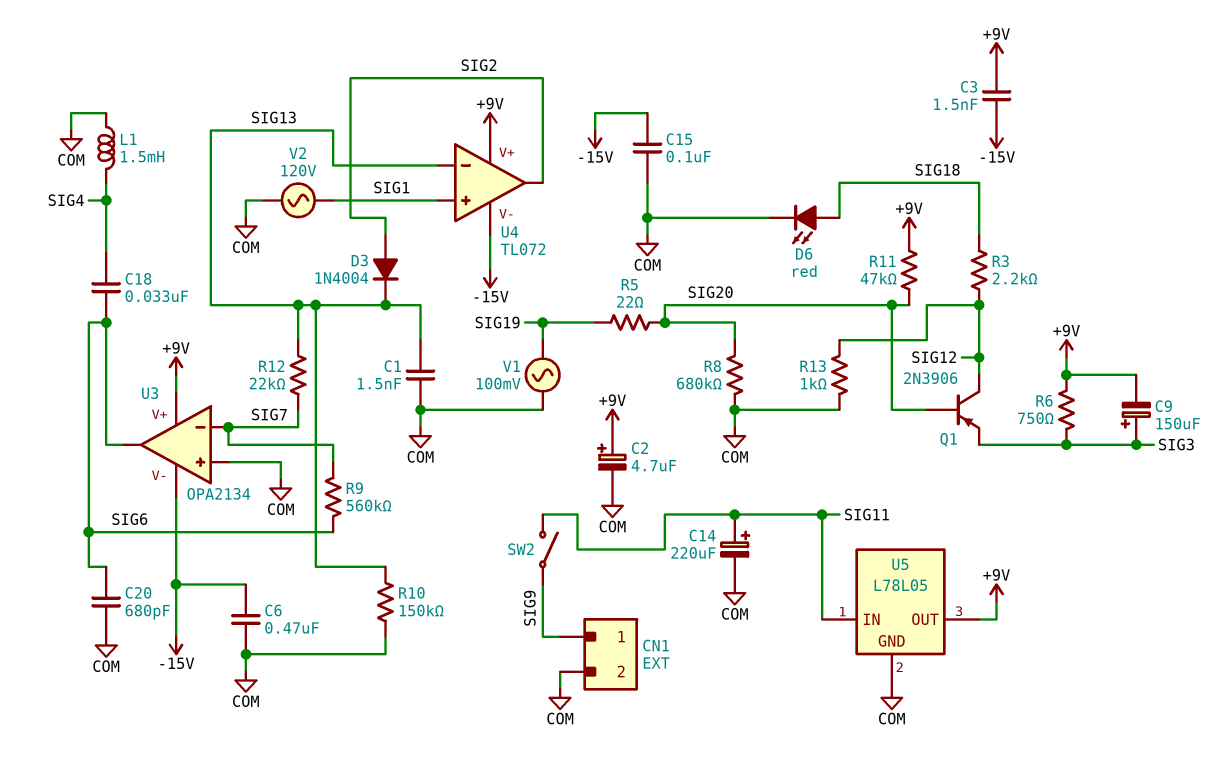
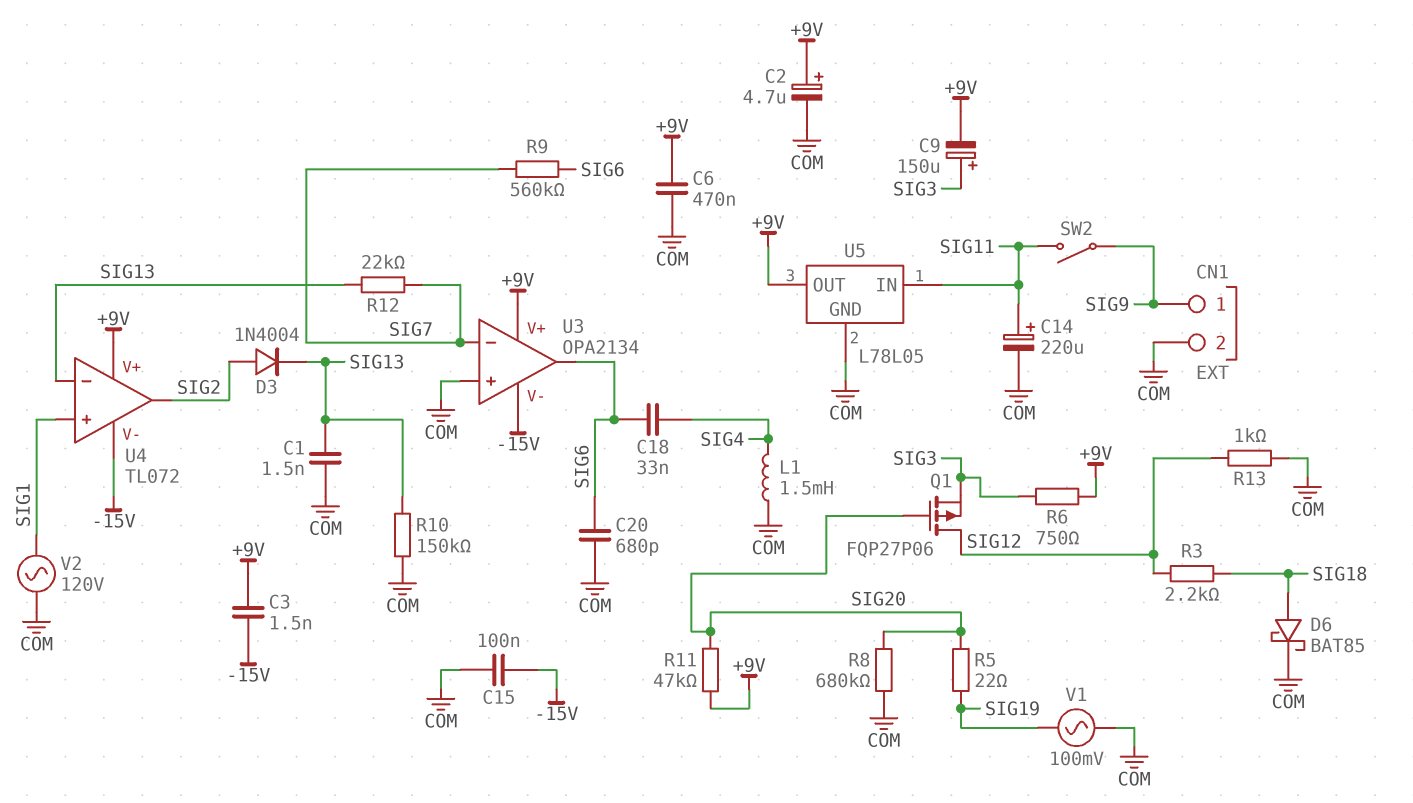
C6: 470nF (-15V, COM) -> 470nF (+9V, COM)
D6: LED red (A SIG18, K COM) -> schottky BAT85 (A SIG18, K COM)
Q1: PNP 2N3906 (B SIG20, C SIG12, E SIG3) -> PMOS FQP27P06 (G SIG20, D SIG12, S SIG3)

